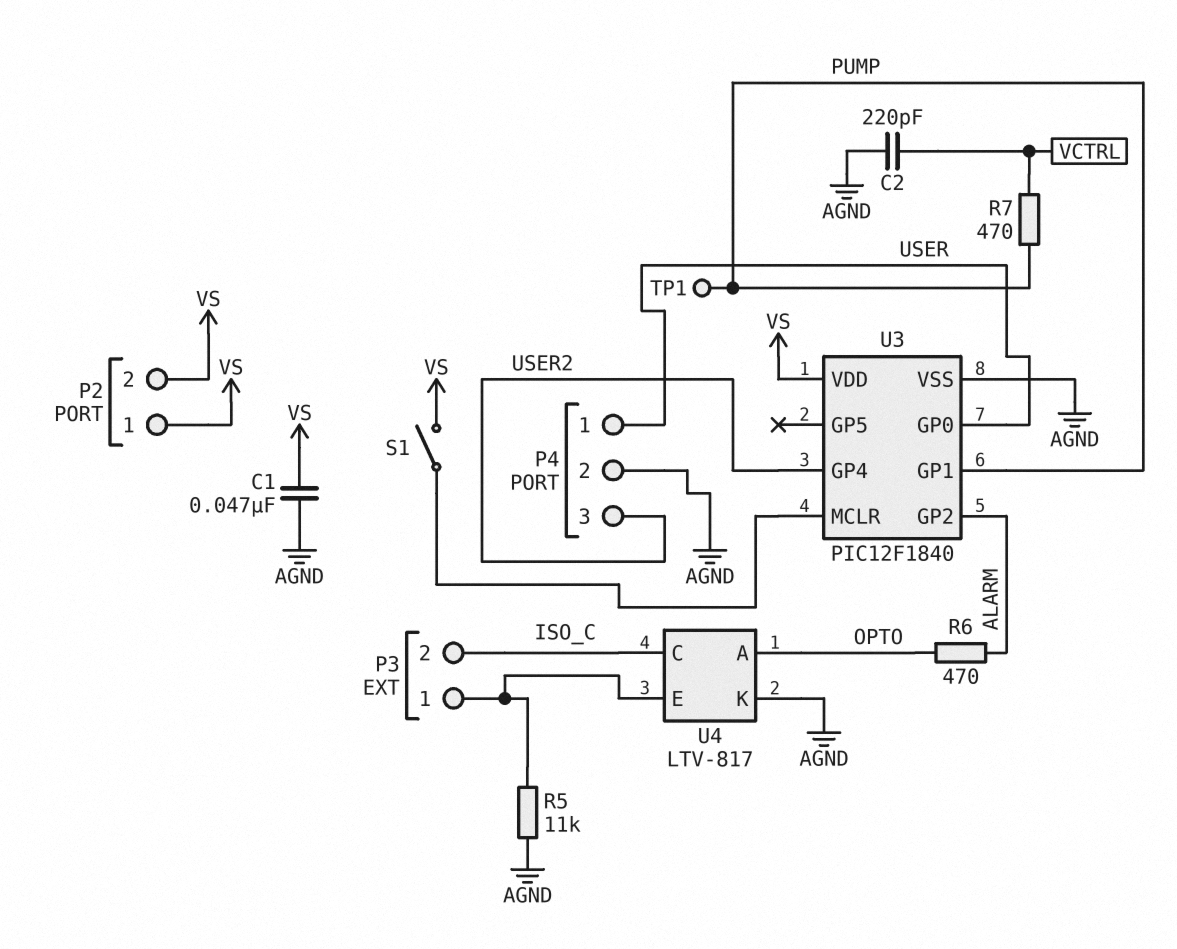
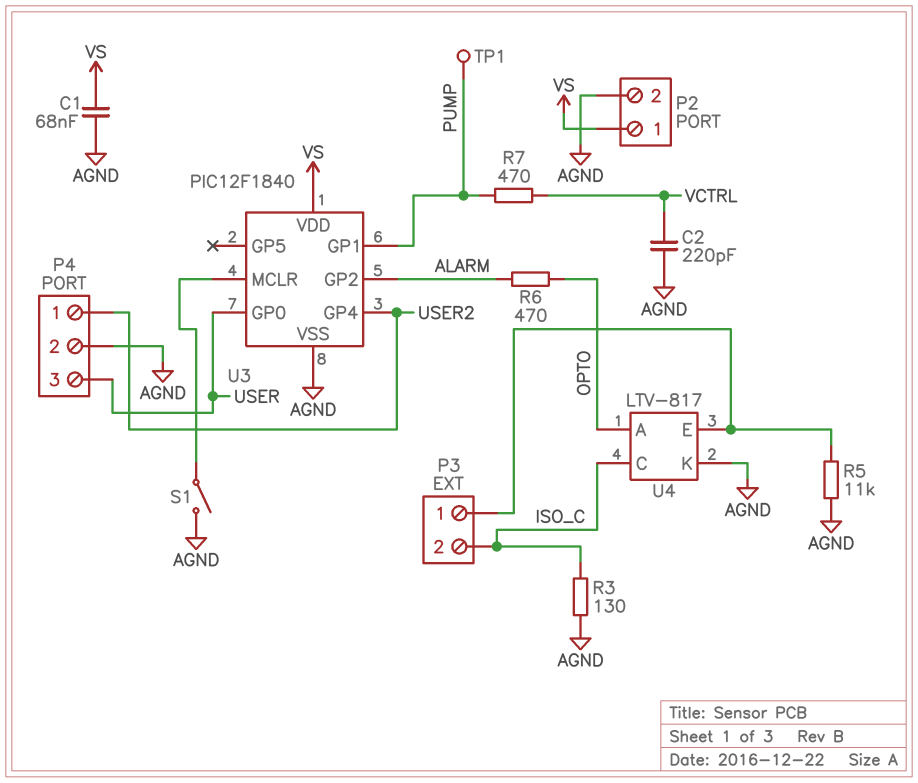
C1: 47nF (AGND, VS) -> 68nF (AGND, VS)
P2 pin 2: VS -> AGND
P4 pin 1: USER -> USER2
P4 pin 3: USER2 -> USER
R3: none -> 130 (AGND, ISO_C)
S1: switch (U3/MCLR, VS) -> switch (AGND, U3/MCLR)

